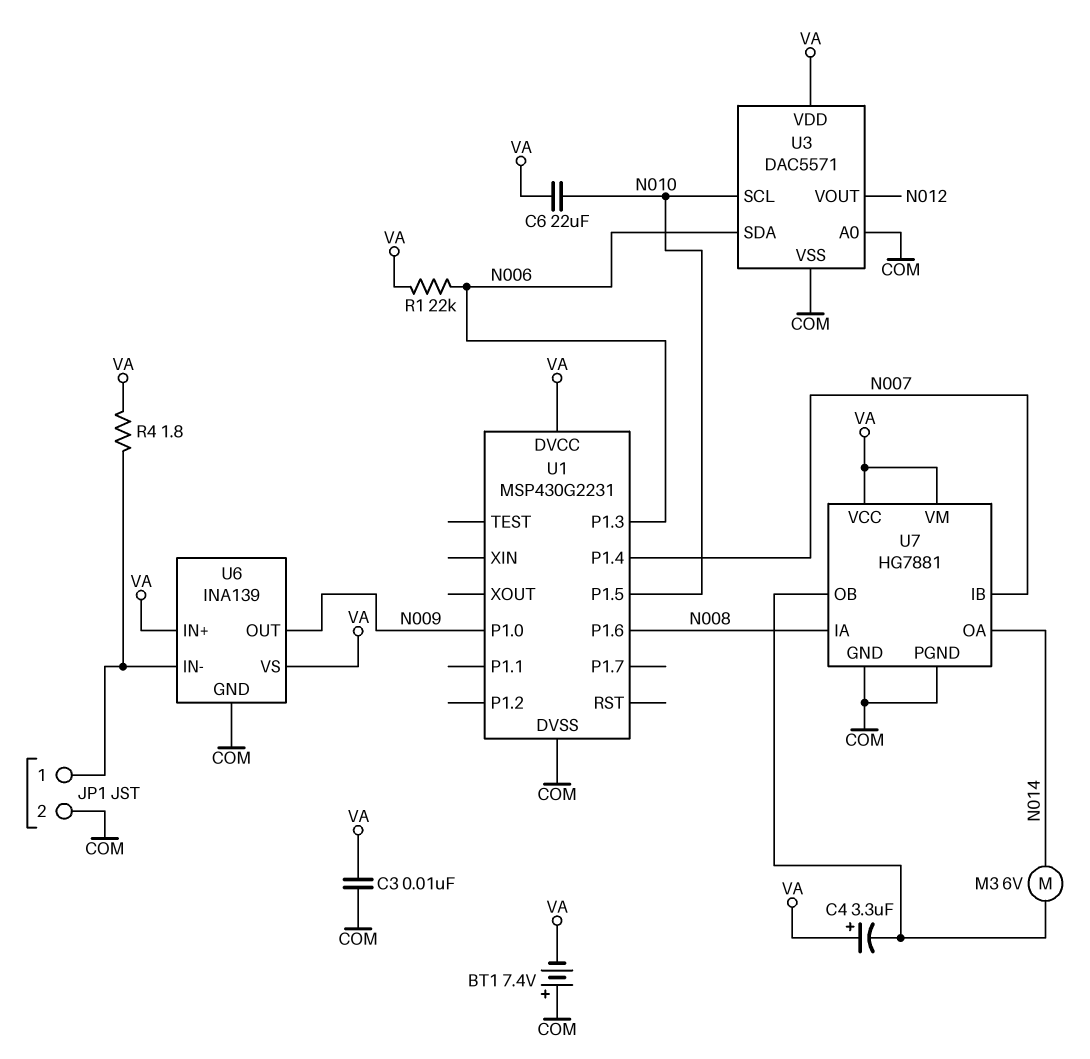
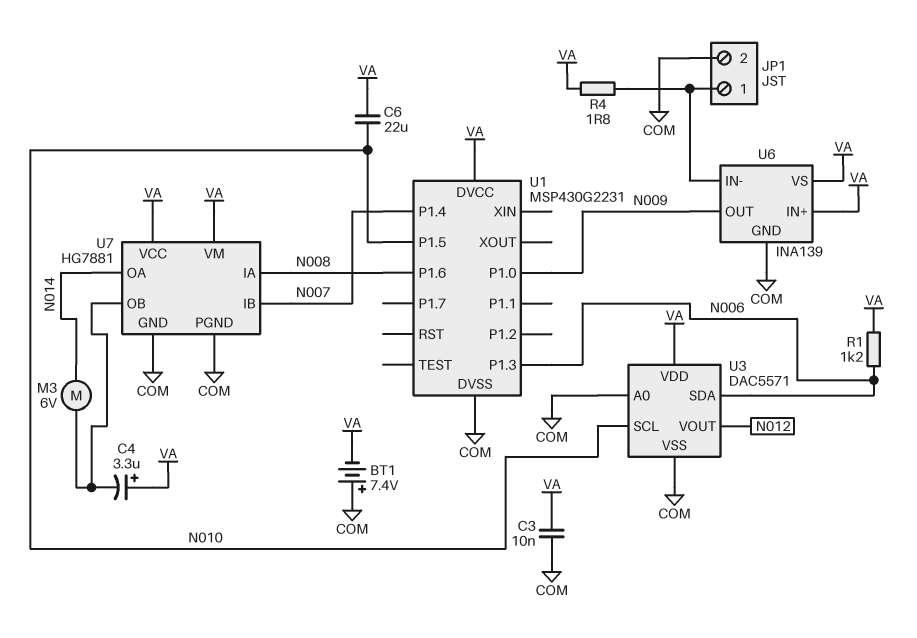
R1: 22k (N006, VA) -> 1.2k (N006, VA)

